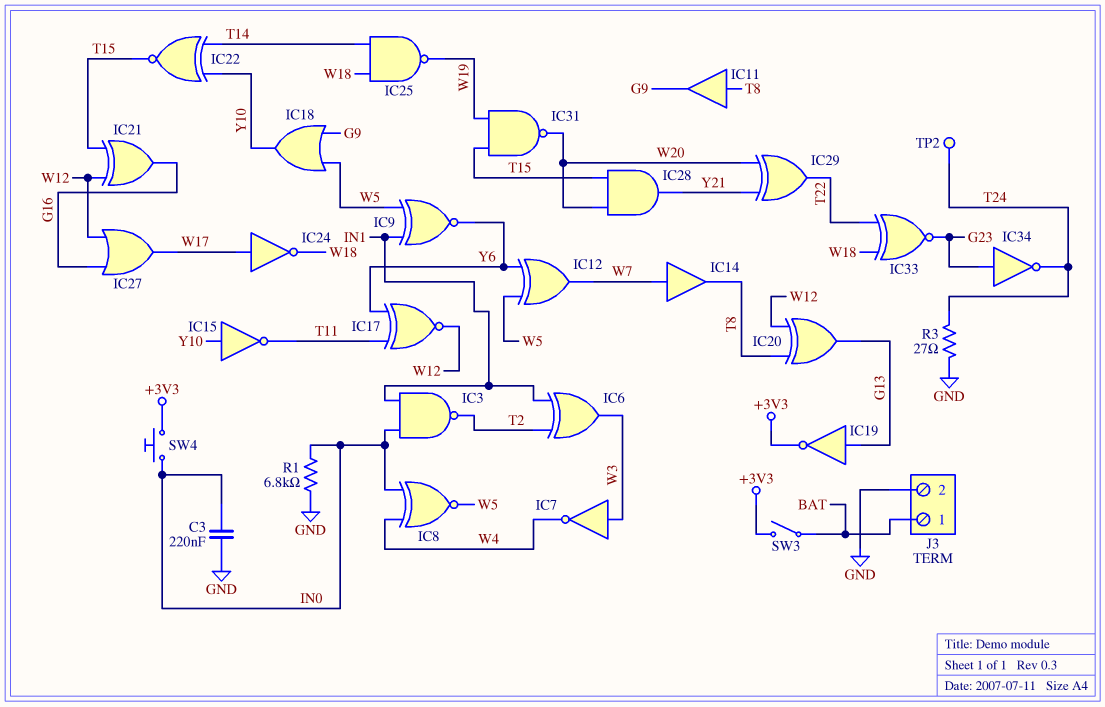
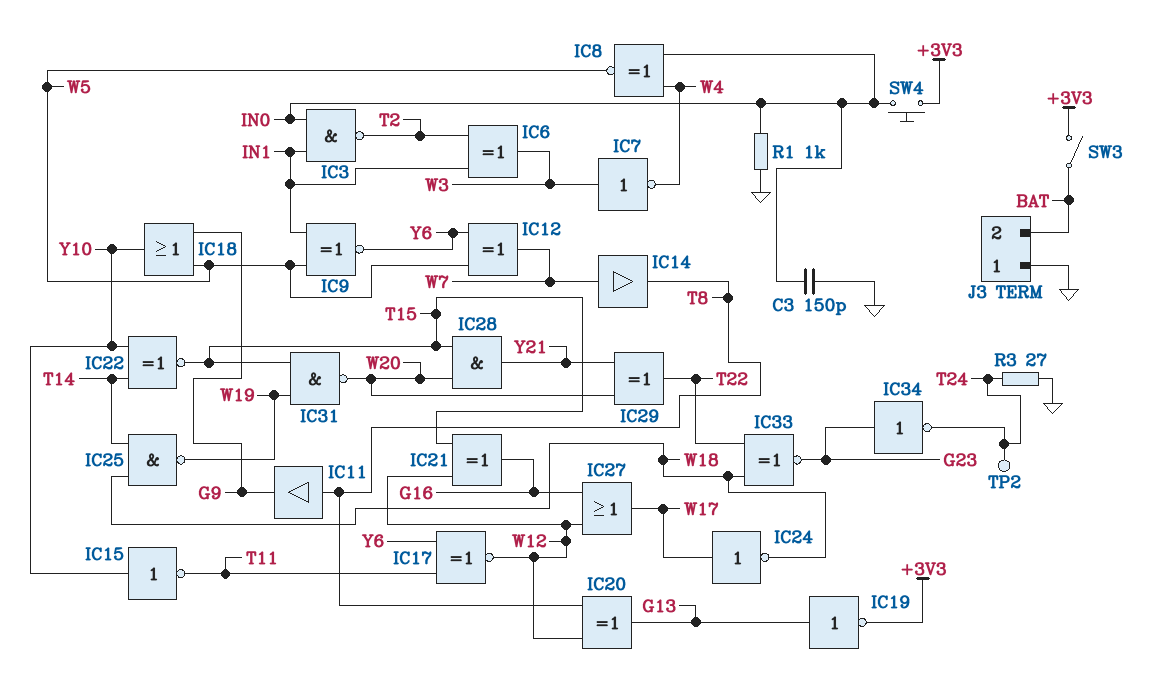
C3: 220nF (GND, IN0) -> 150pF (GND, IN0)
J3 pin 1: BAT -> GND
J3 pin 2: GND -> BAT
R1: 6.8k (GND, IN0) -> 1k (GND, IN0)

